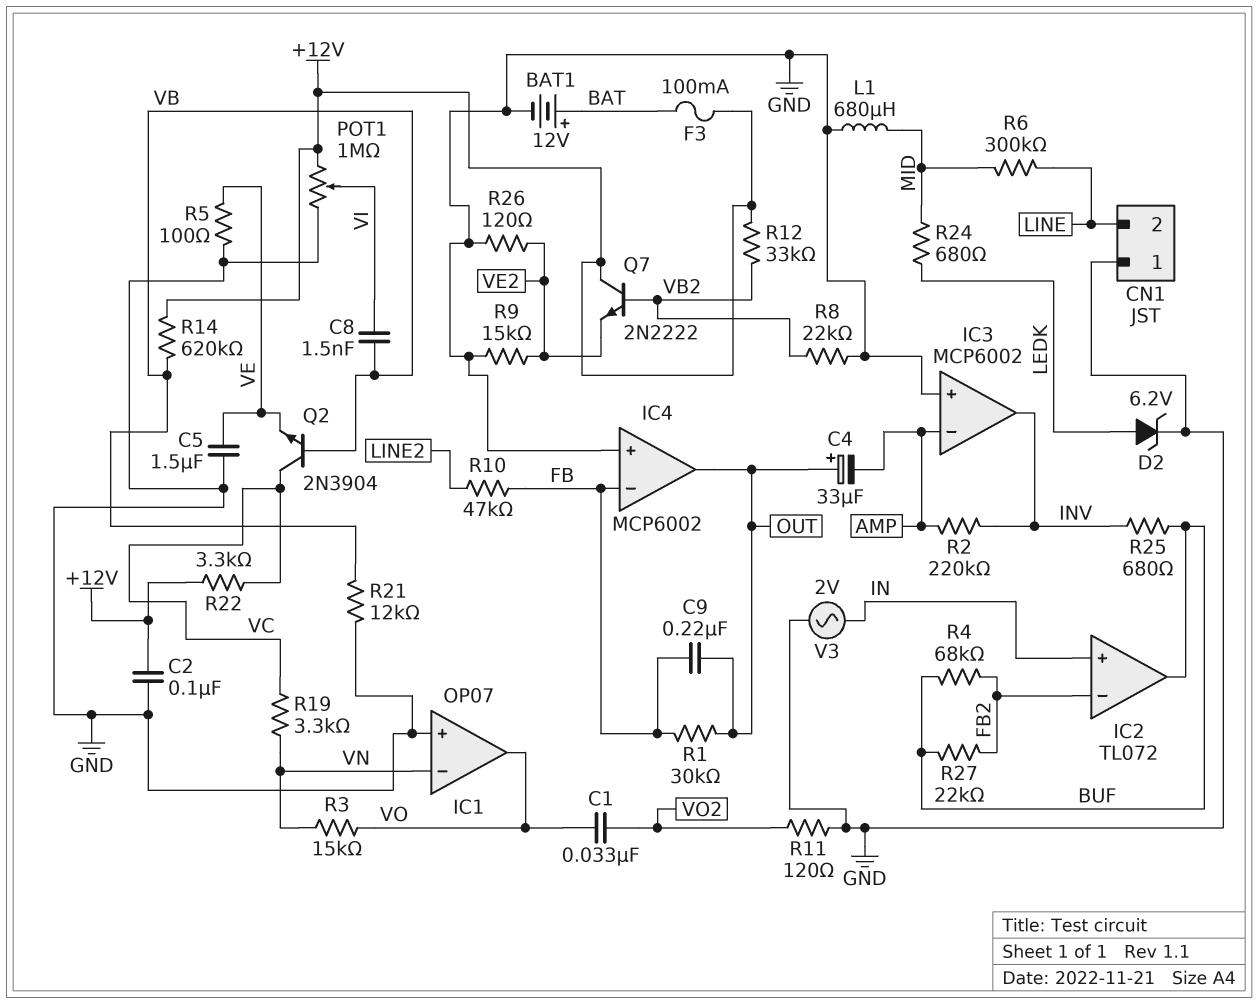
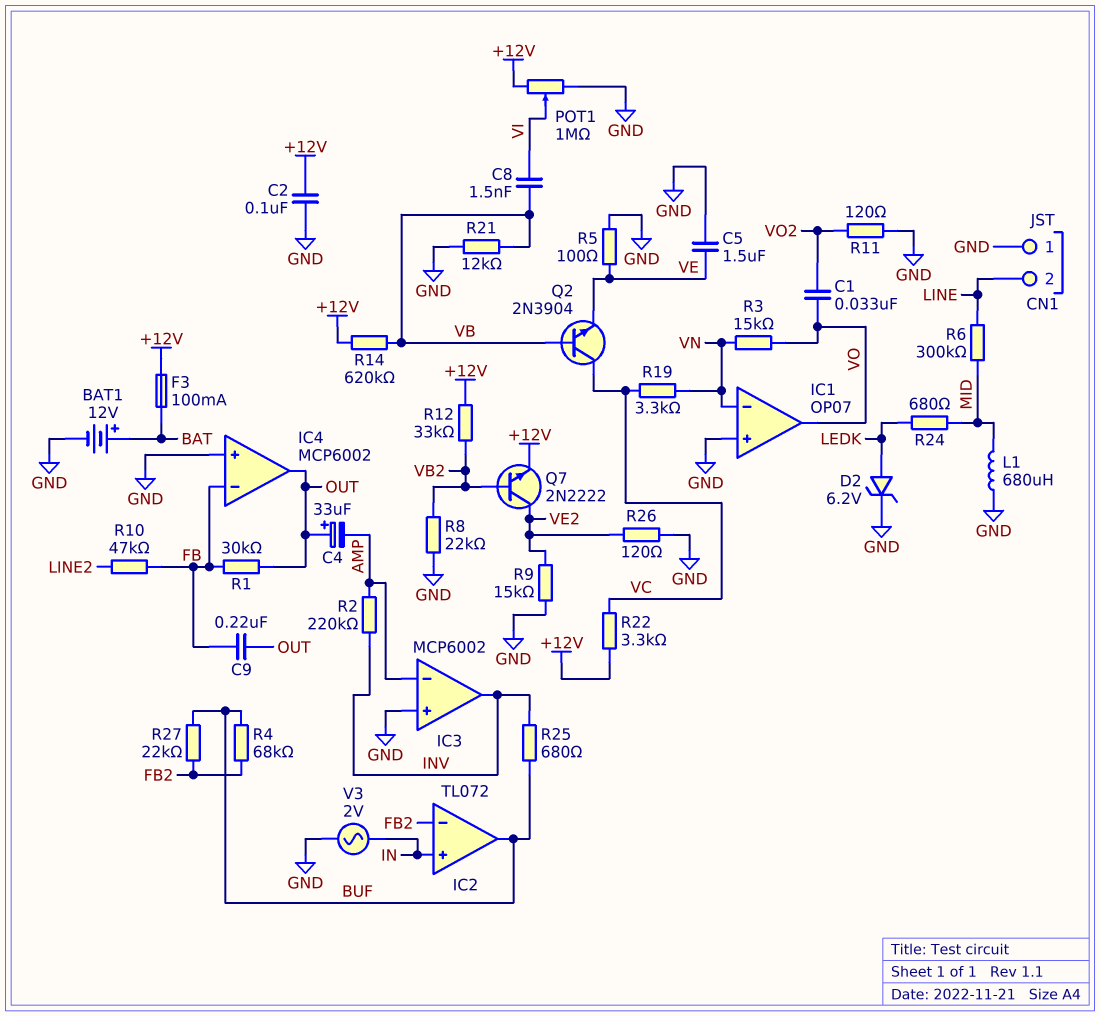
Q7: NPN 2N2222 (B VB2, C +12V, E VE2) -> NPN 2N2222 (B VB2, C VE2, E +12V)

